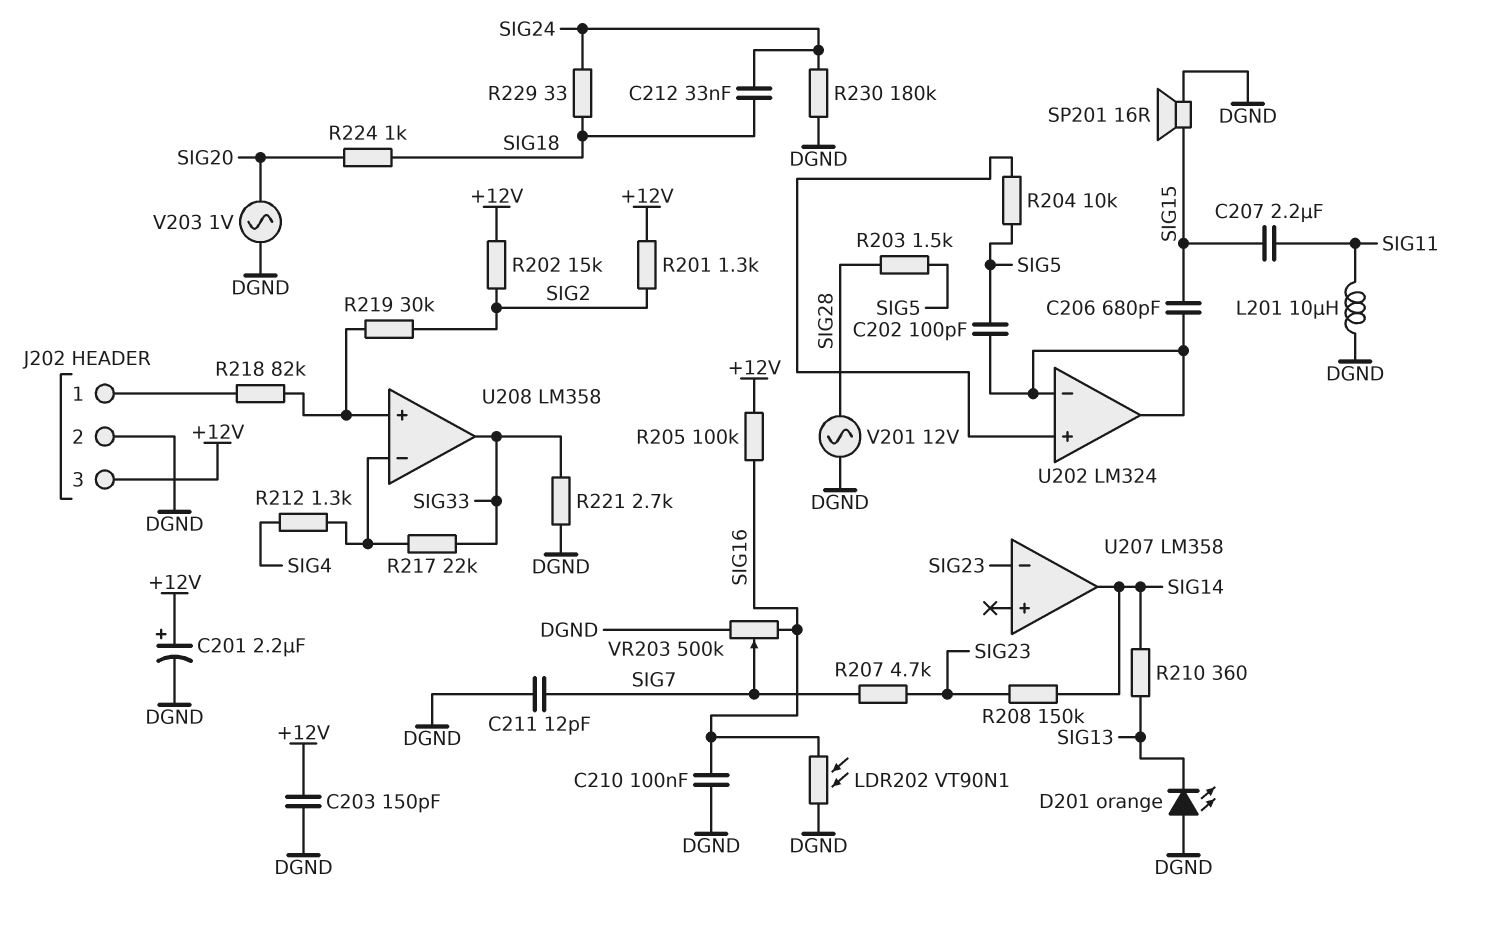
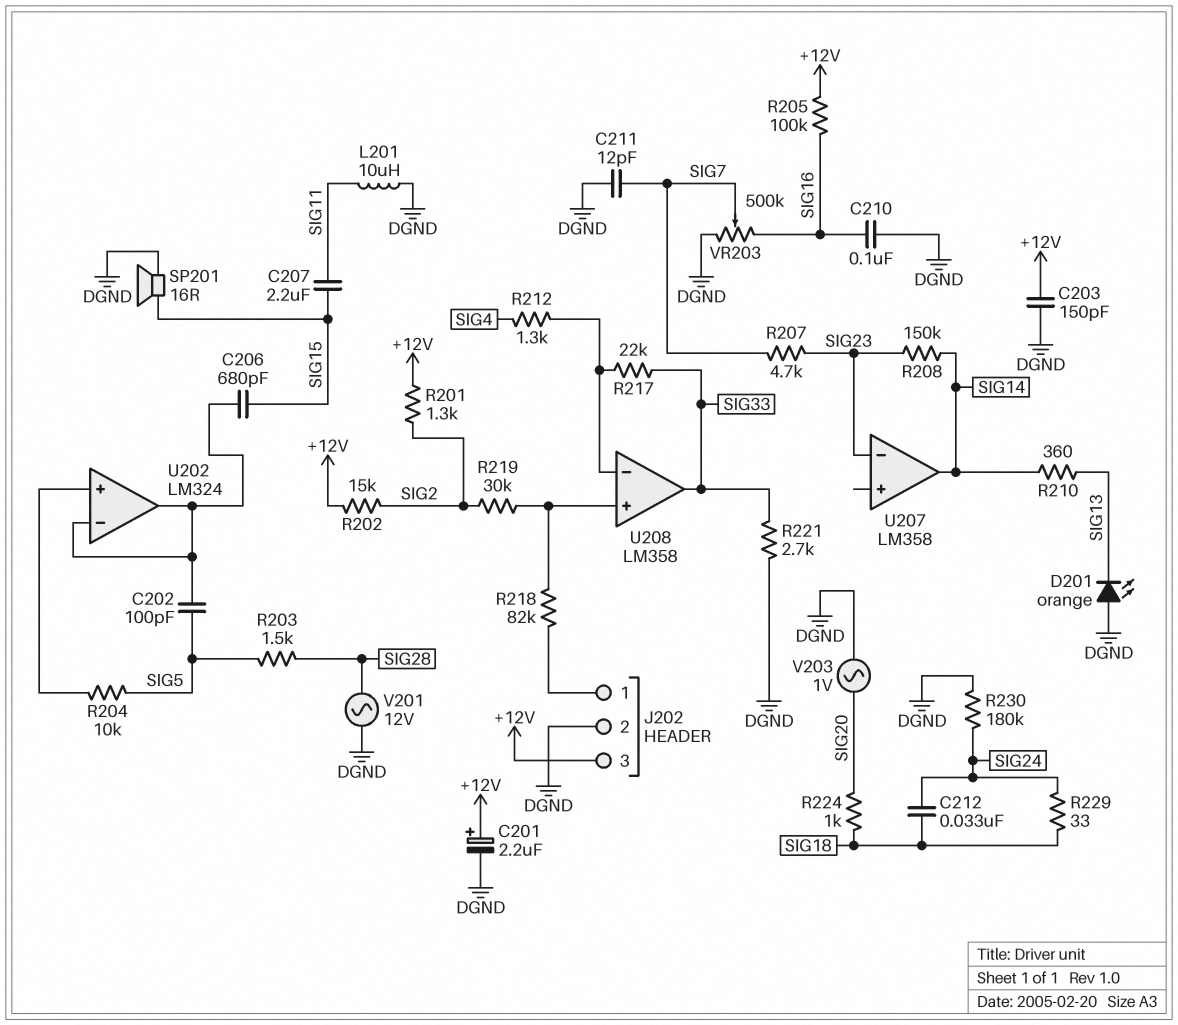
LDR202: VT90N1 (DGND, SIG16) -> none

